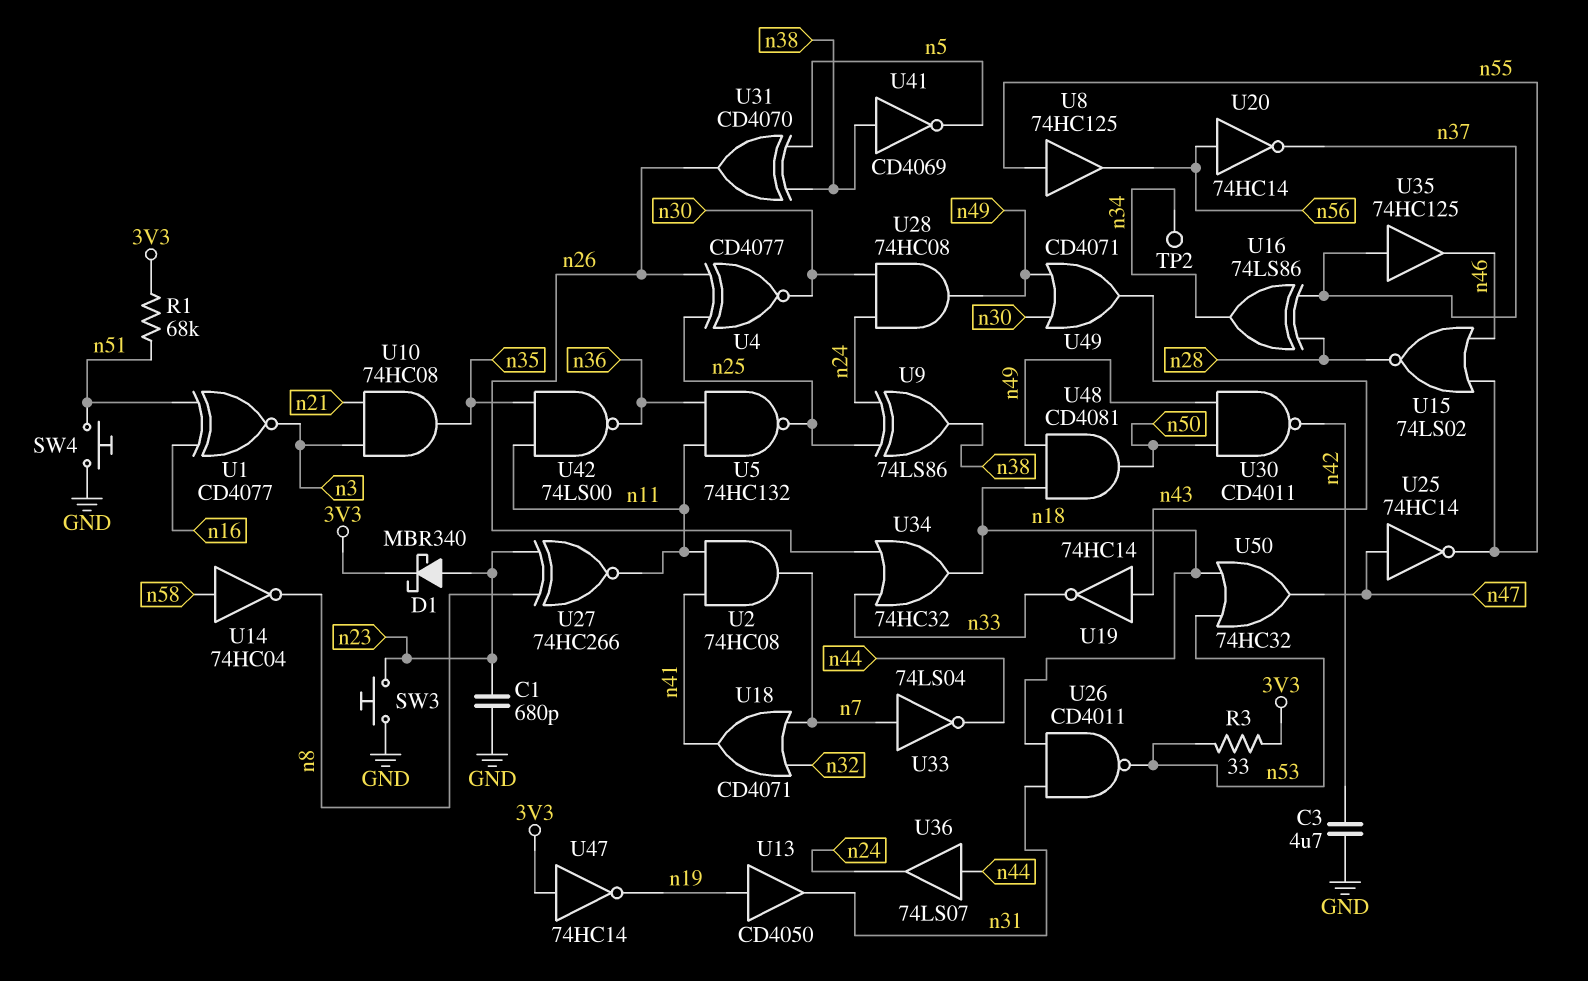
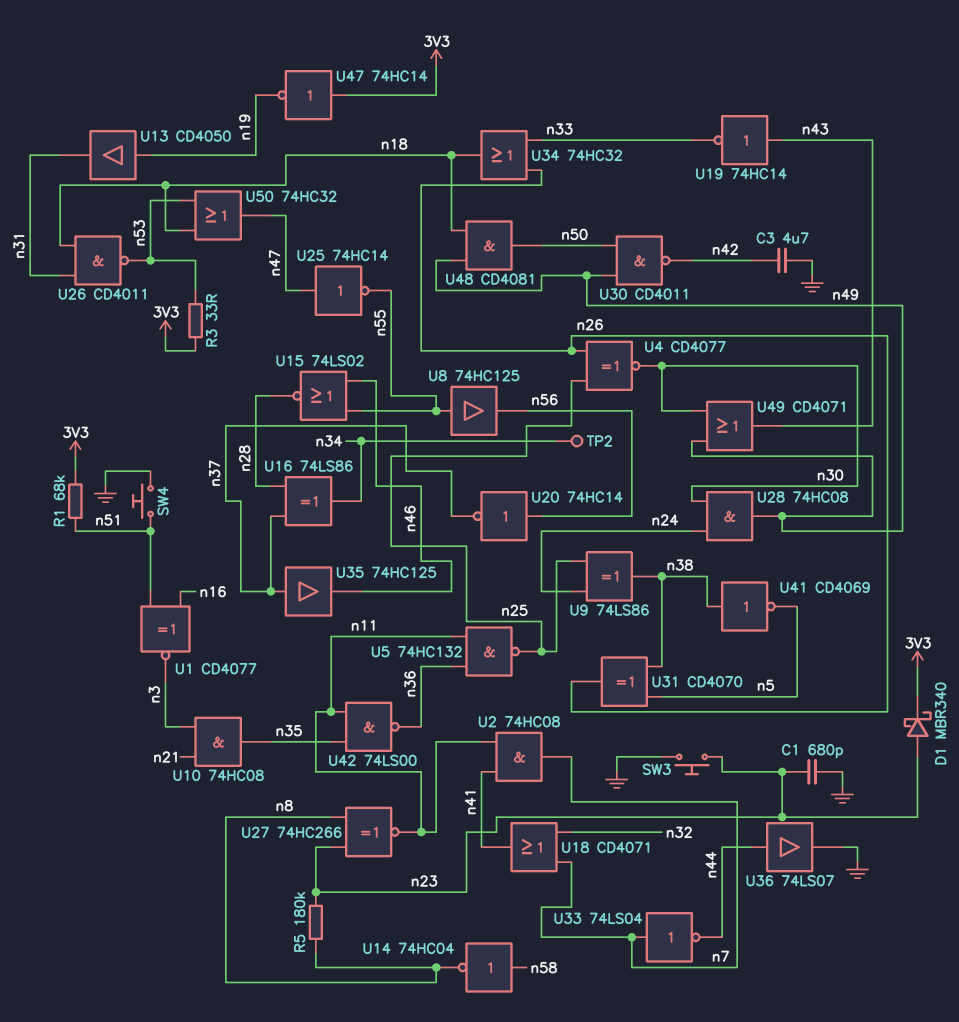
R5: none -> 180k (n8, n23)
U36: buffer 74LS07 (in n44, out n24) -> buffer 74LS07 (in n44, out GND)

